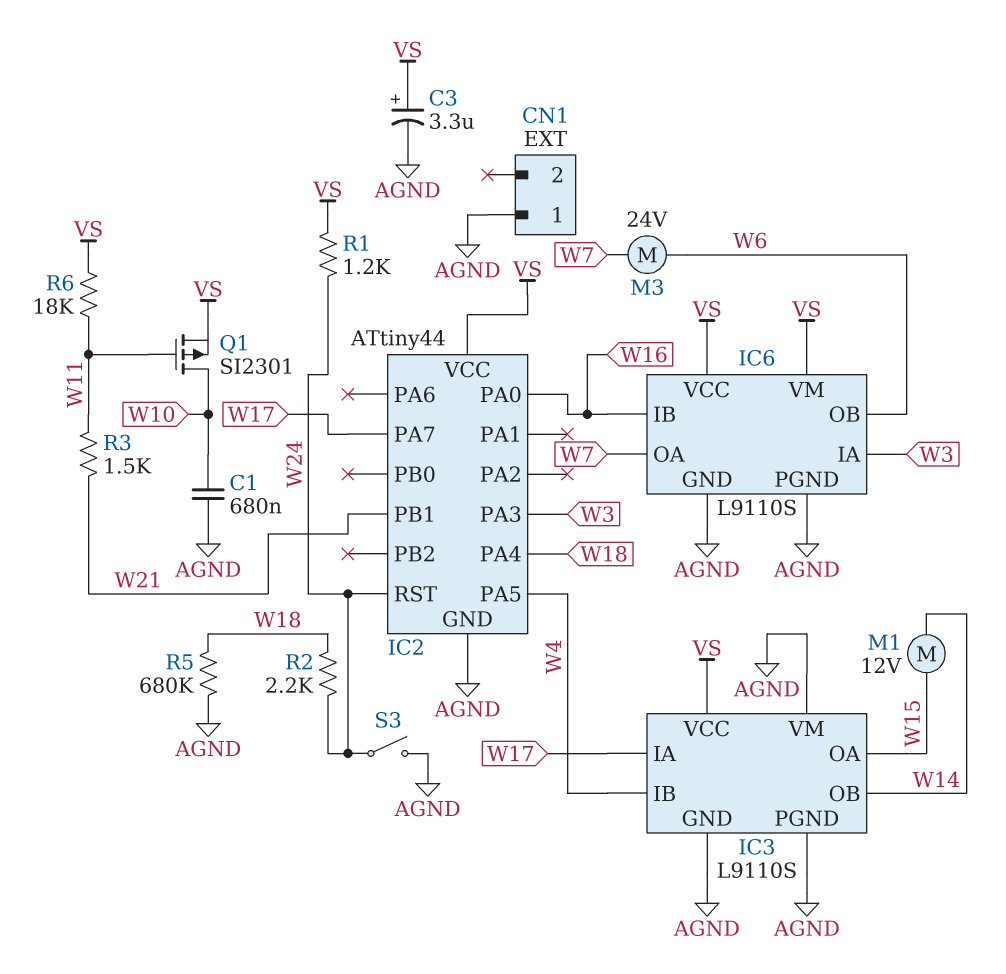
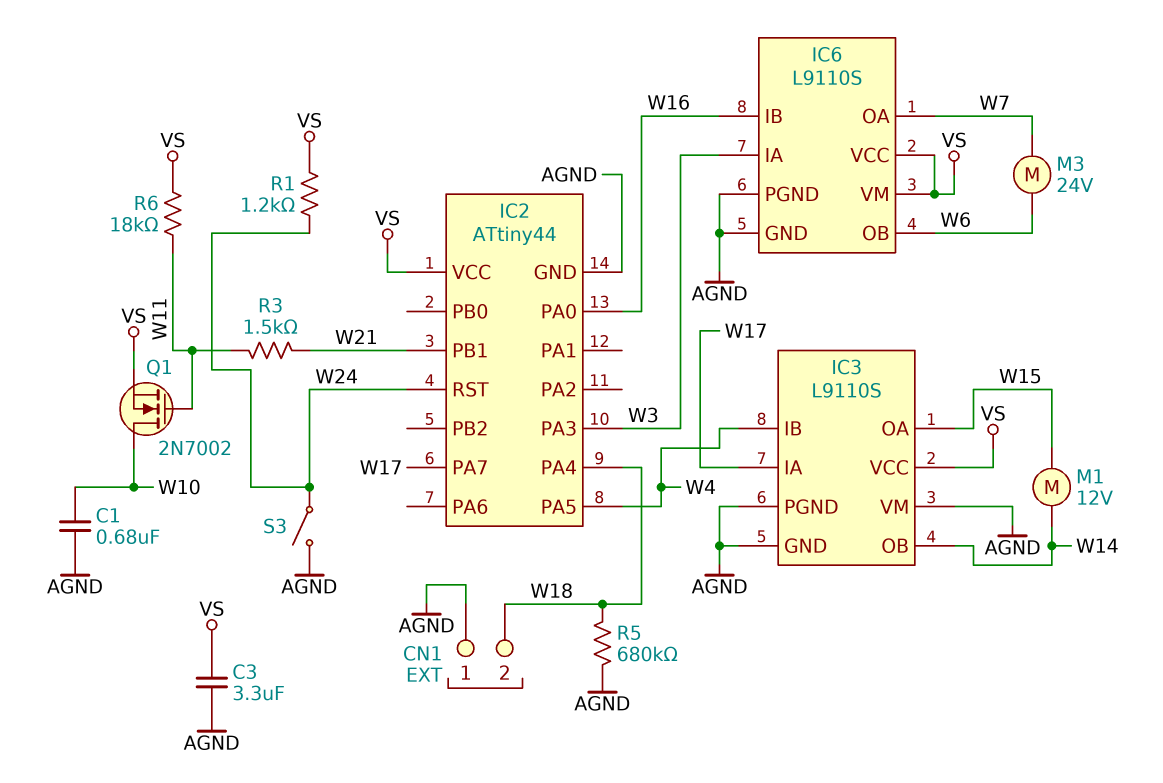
C3: 3.3uF (plus VS, minus AGND) -> 3.3uF (AGND, VS)
CN1 pin 2: none -> W18
Q1: PMOS SI2301 (G W11, D W10, S VS) -> NMOS 2N7002 (G W11, D W10, S VS)
R2: 2.2k (W18, W24) -> none

